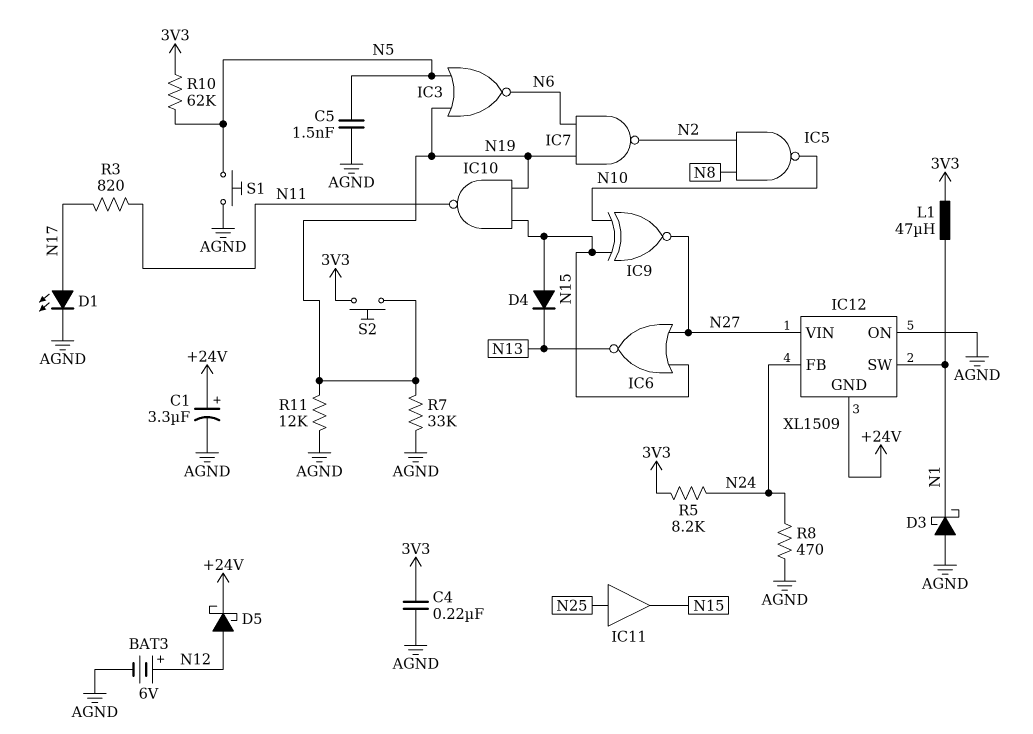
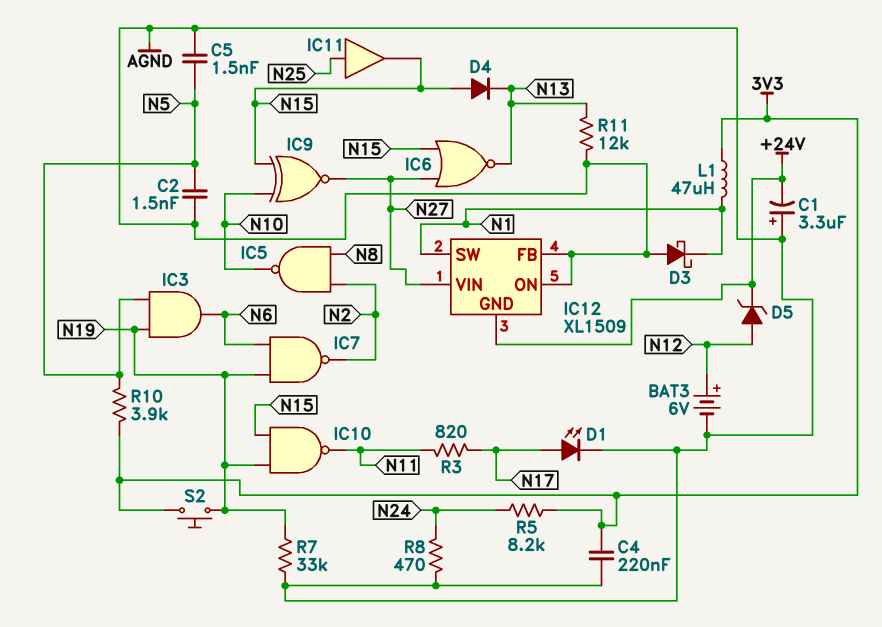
C1: 3.3uF (plus +24V, minus AGND) -> 3.3uF (plus AGND, minus +24V)
C2: none -> 1.5nF (AGND, N5)
D5: schottky (A N12, K +24V) -> zener (A N12, K +24V)
IC3: NOR (in N5, in N19, out N6) -> AND (in N5, in N19, out N6)
IC12 pin FB: N24 -> AGND
R10: 62k (3V3, N5) -> 3.9k (3V3, N5)
R11: 12k (AGND, N19) -> 12k (AGND, N13)
S1: button (AGND, N5) -> none

